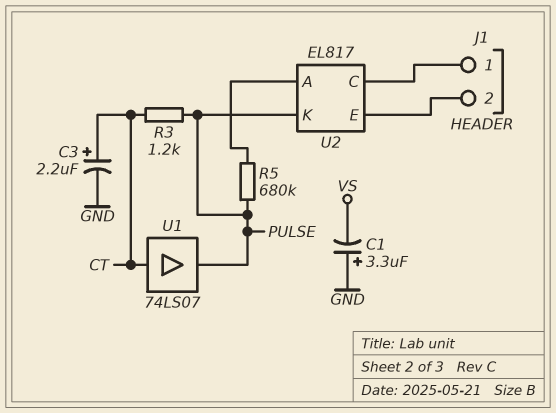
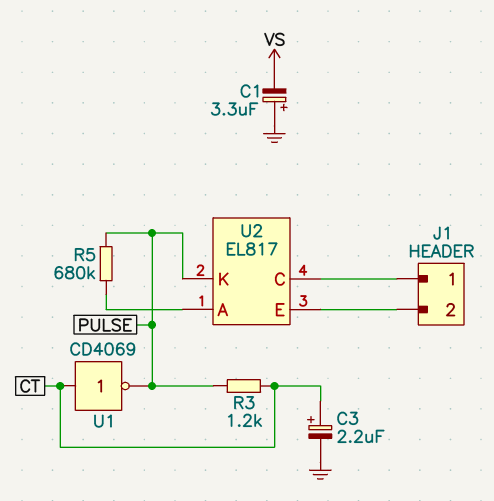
U1: buffer 74LS07 (in CT, out PULSE) -> NOT CD4069 (in CT, out PULSE)

